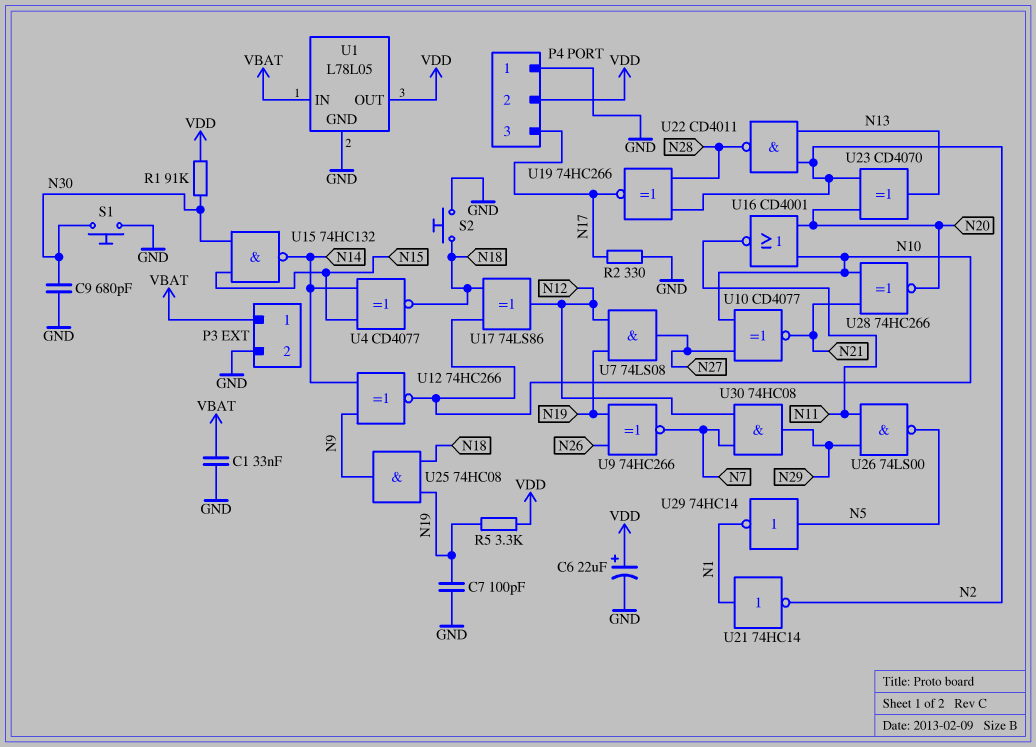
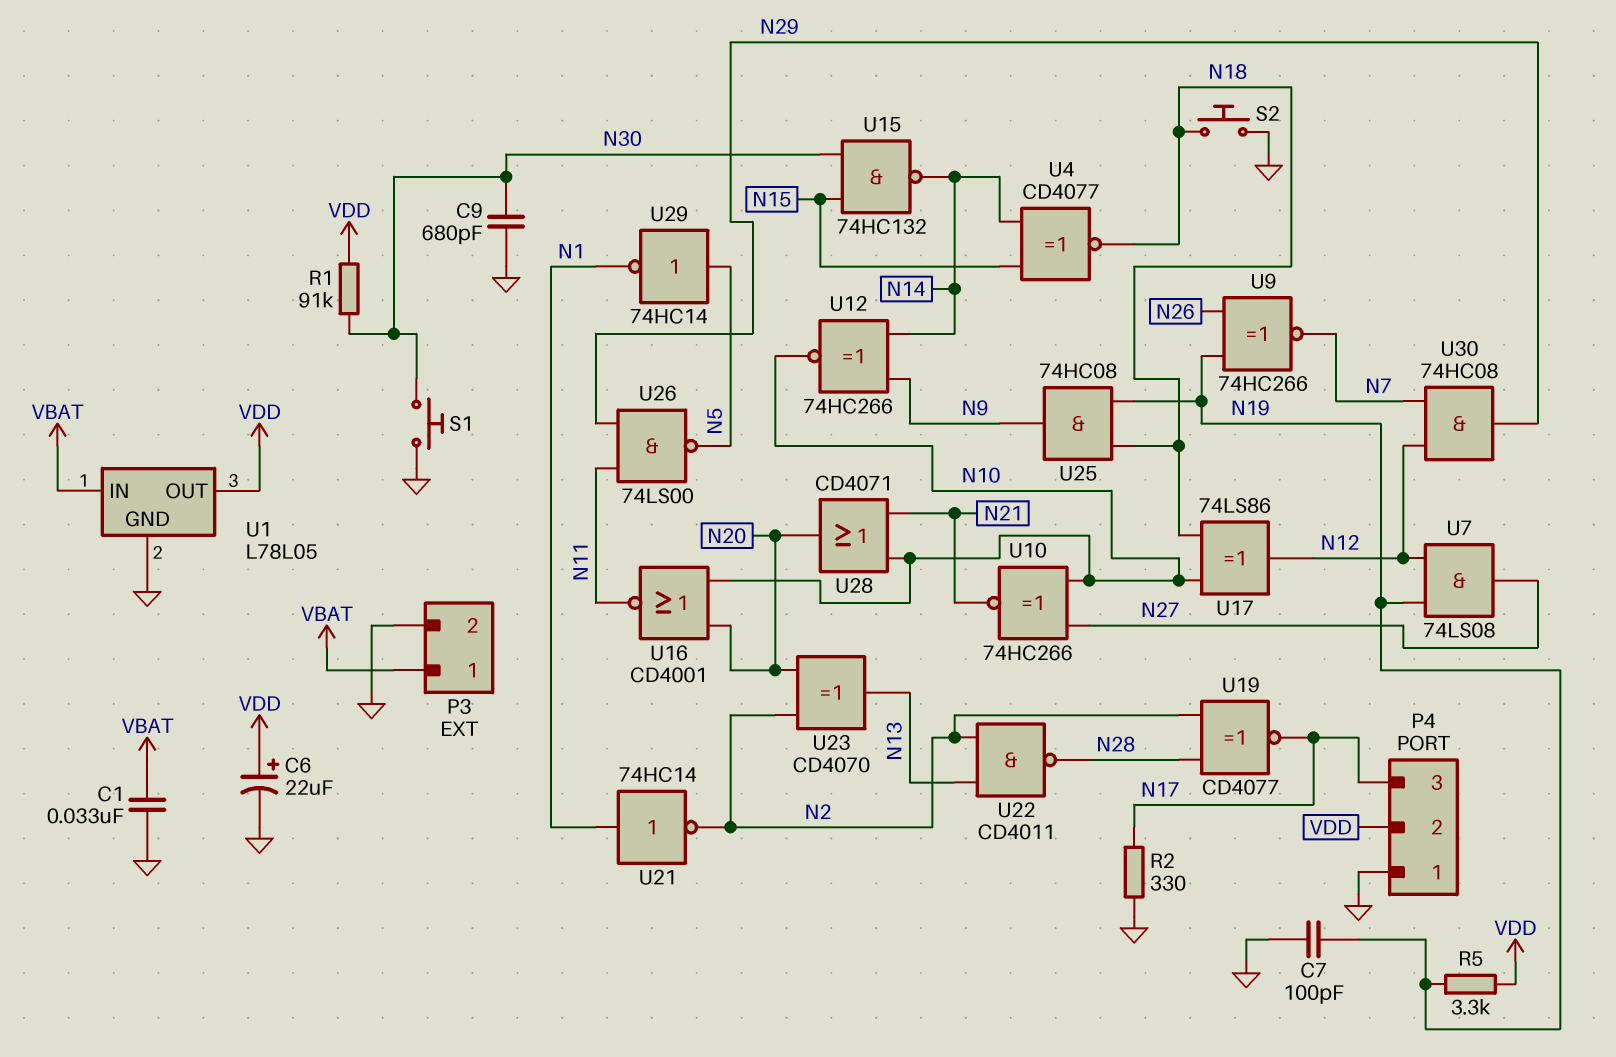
U10: XNOR CD4077 (in N10, in N27, out N21) -> XNOR 74HC266 (in N10, in N27, out N21)
U19: XNOR 74HC266 (in N2, in N28, out N17) -> XNOR CD4077 (in N2, in N28, out N17)
U28: XNOR 74HC266 (in N10, in N21, out N20) -> OR CD4071 (in N10, in N21, out N20)

